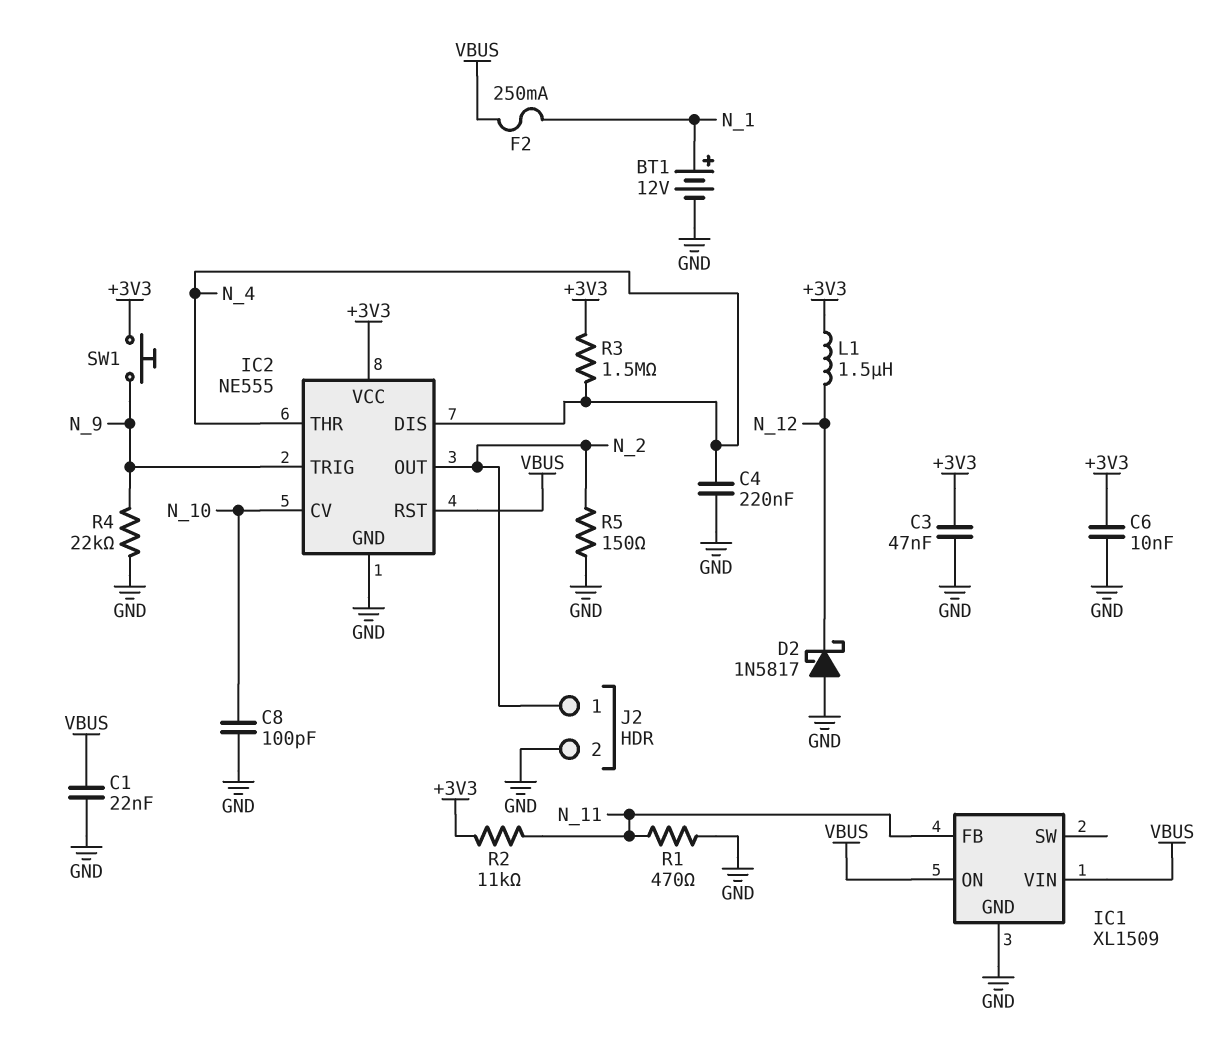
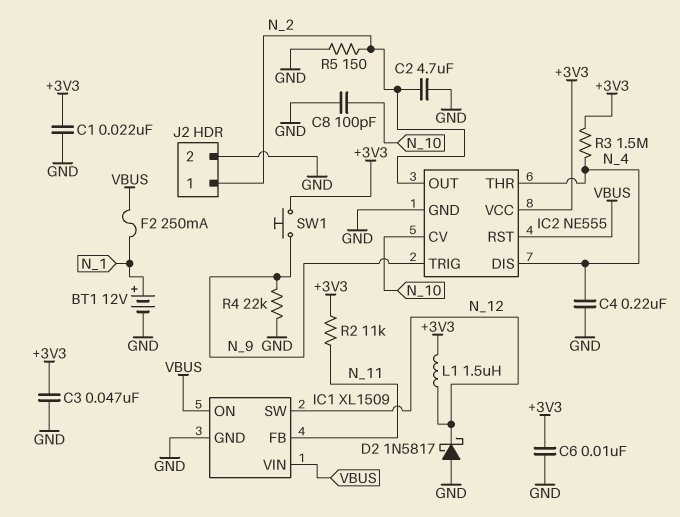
C1: 22nF (GND, VBUS) -> 22nF (+3V3, GND)
C2: none -> 4.7uF (GND, N_2)
IC1 pin SW: none -> N_12
R1: 470 (GND, N_11) -> none

